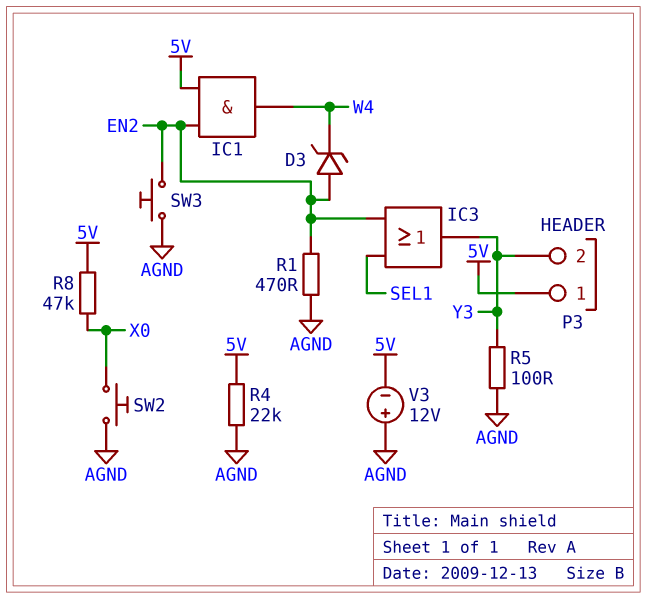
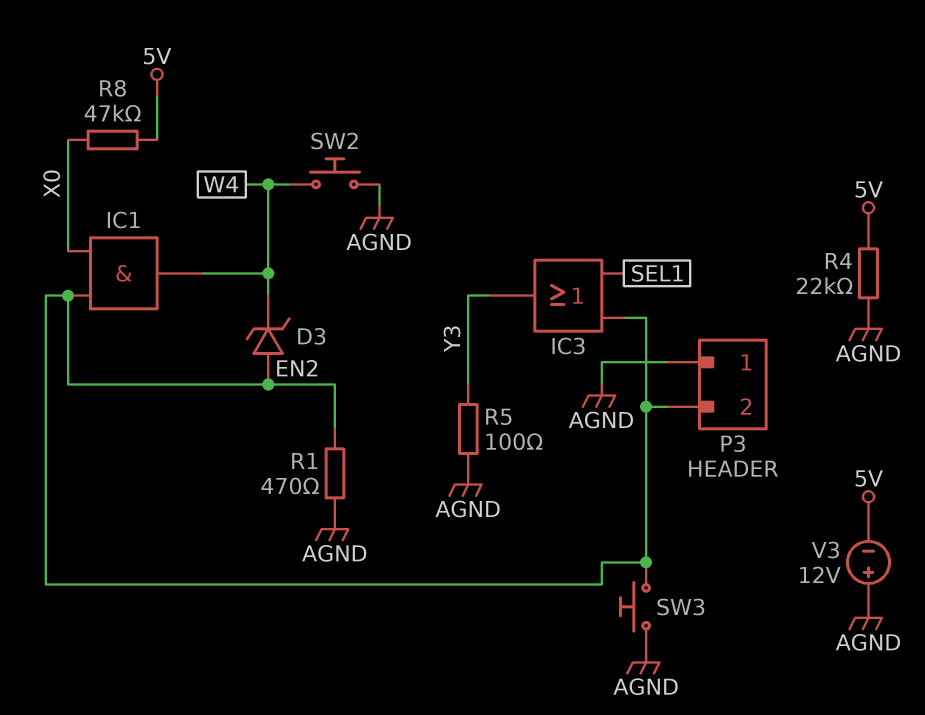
IC1: AND (in 5V, in EN2, out W4) -> AND (in EN2, in X0, out W4)
P3 pin 1: 5V -> AGND
P3 pin 2: Y3 -> EN2
SW2: button (AGND, X0) -> button (AGND, W4)

